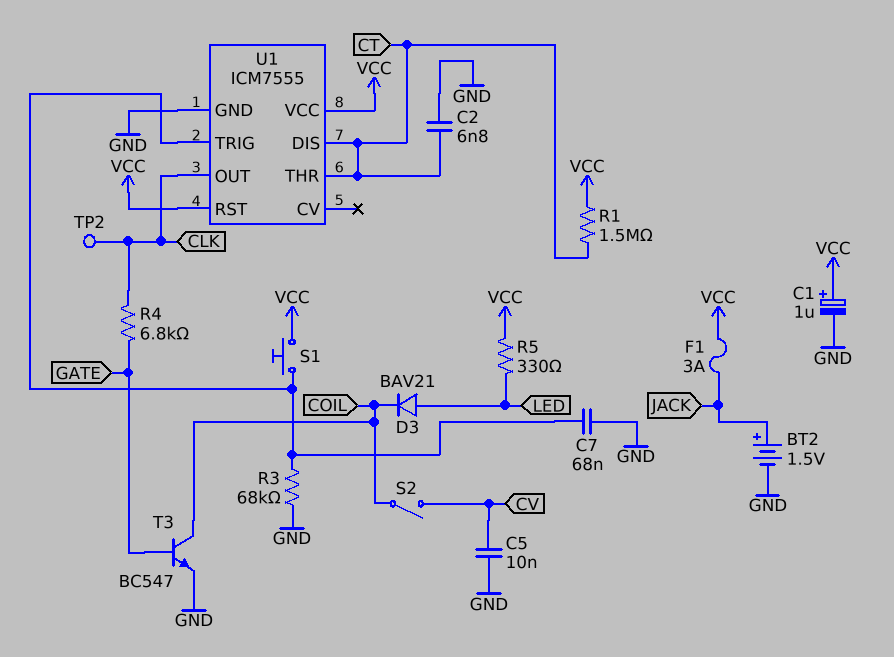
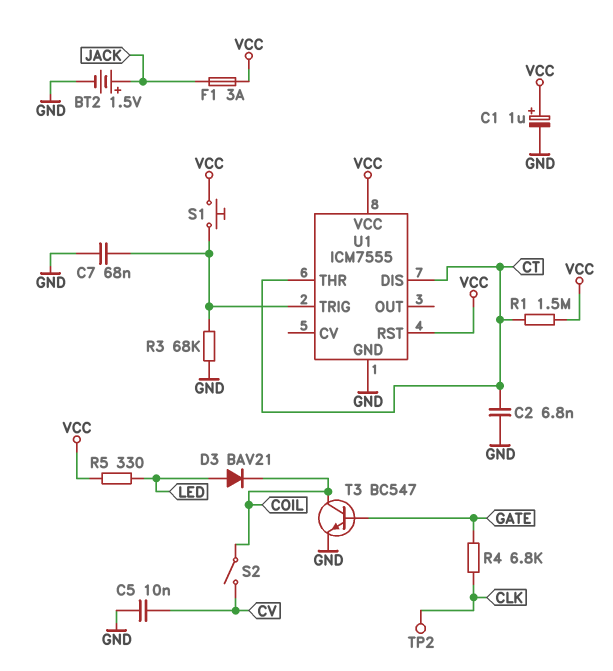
U1 pin OUT: CLK -> none

